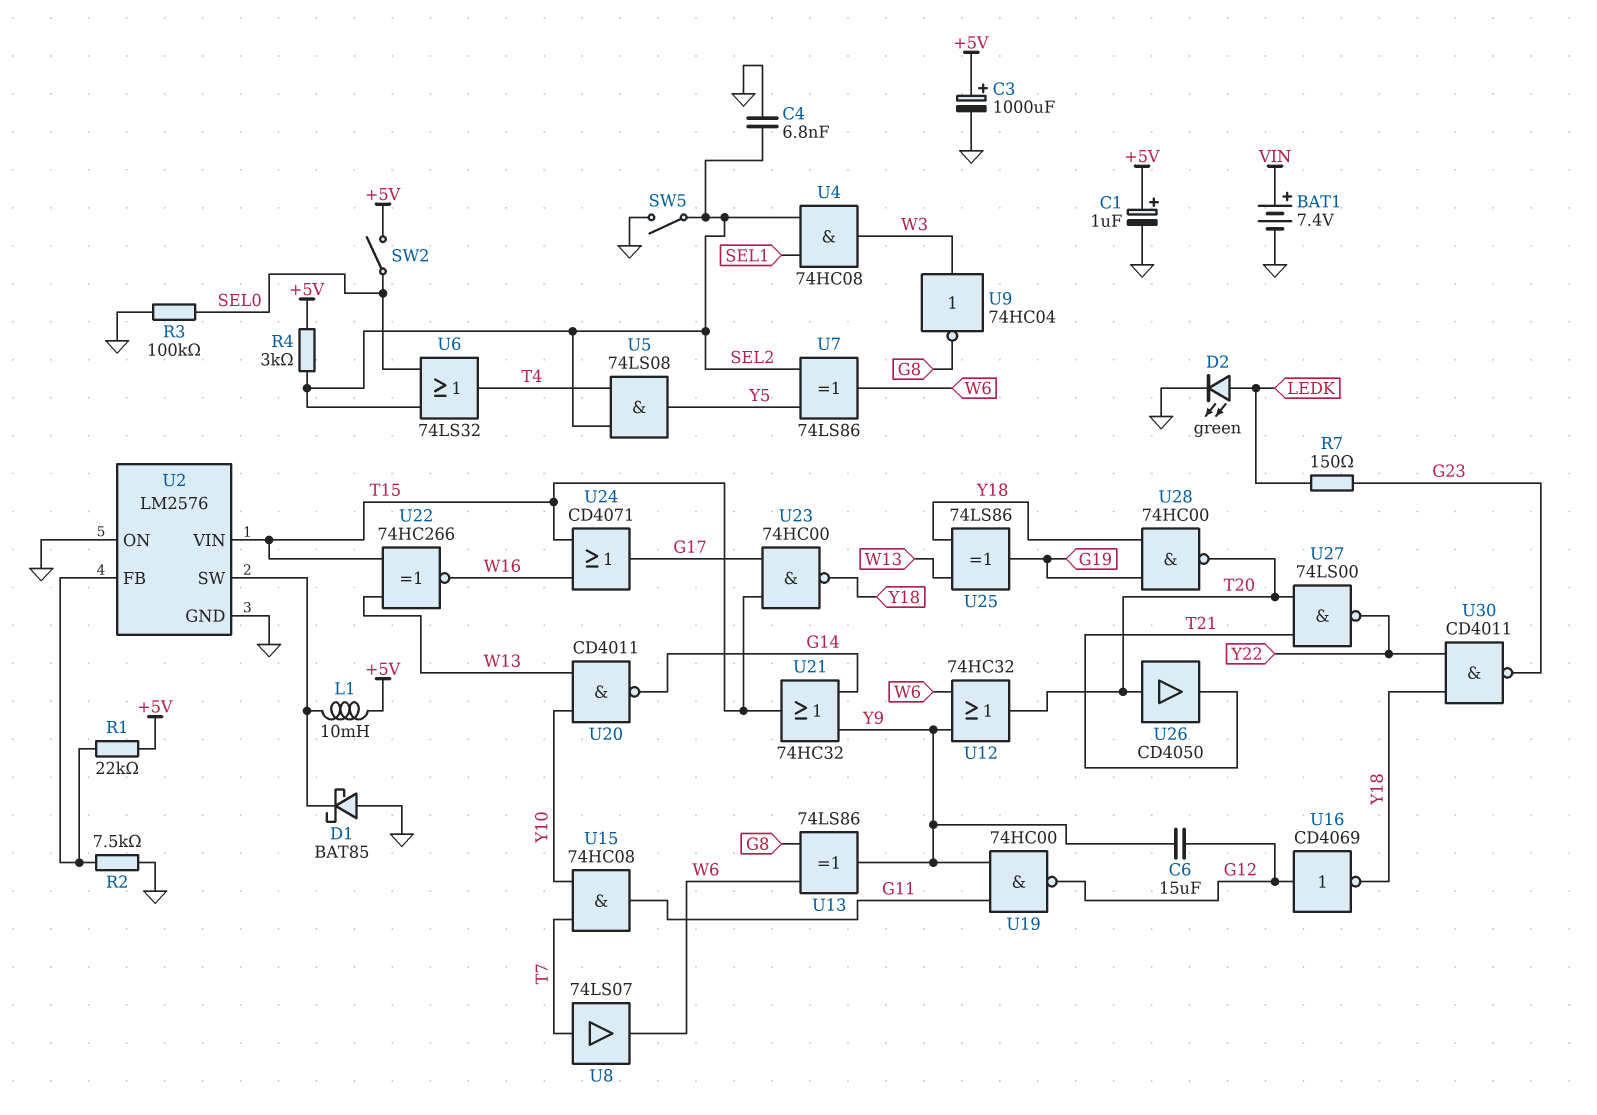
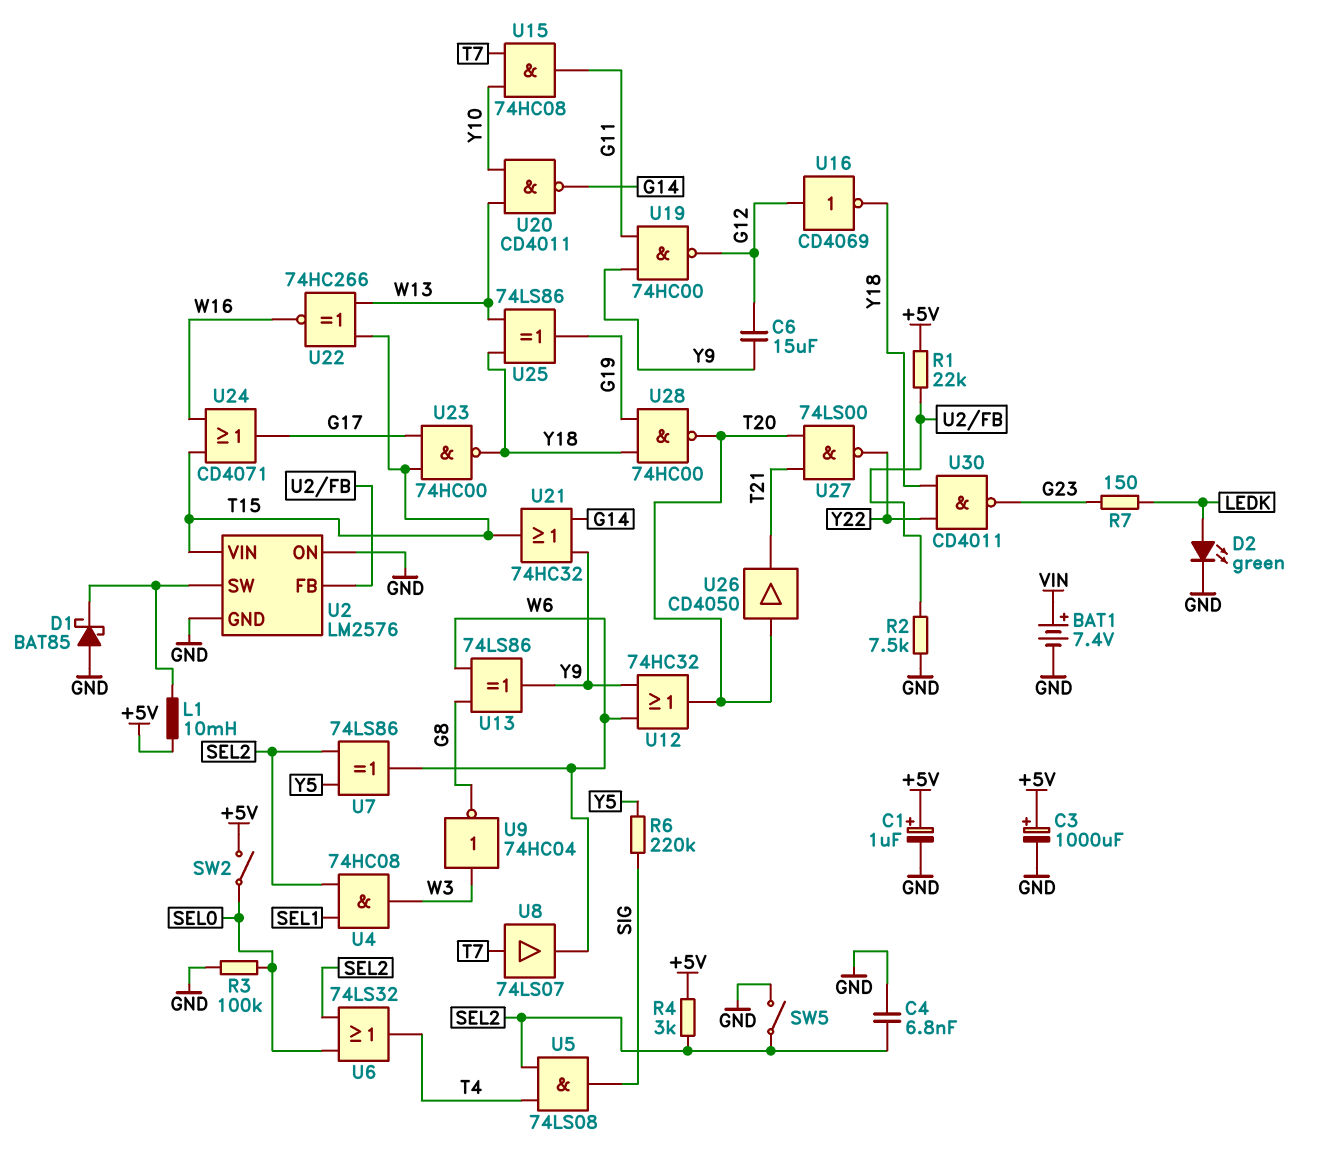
R6: none -> 220k (SIG, Y5)
U5: AND 74LS08 (in SEL2, in T4, out Y5) -> AND 74LS08 (in SEL2, in T4, out SIG)

